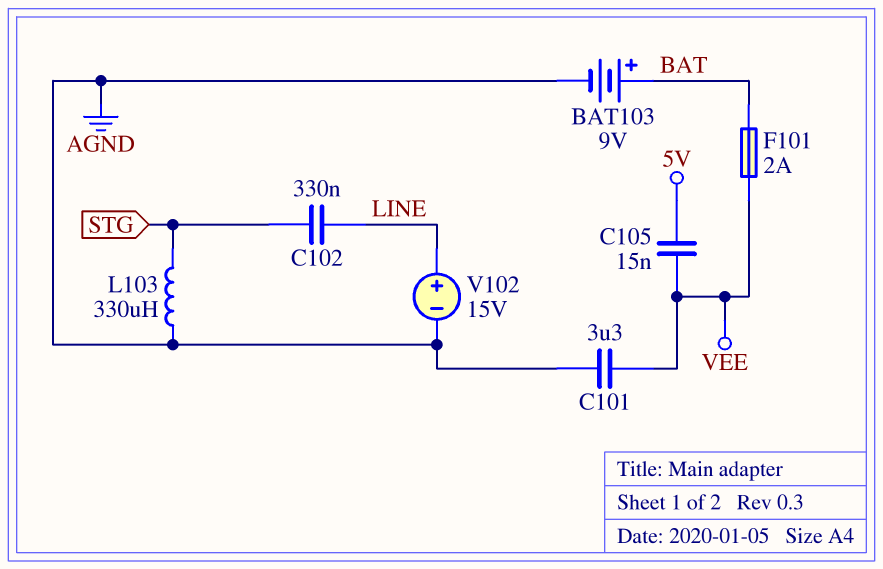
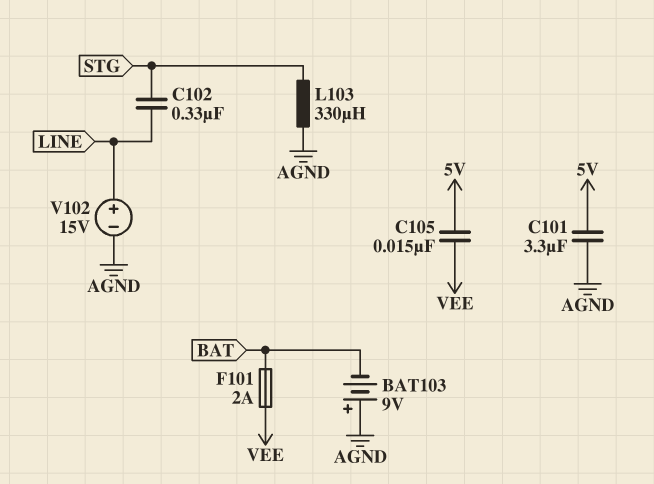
BAT103: 9V (plus BAT, minus AGND) -> 9V (plus AGND, minus BAT)
C101: 3.3uF (AGND, VEE) -> 3.3uF (5V, AGND)

